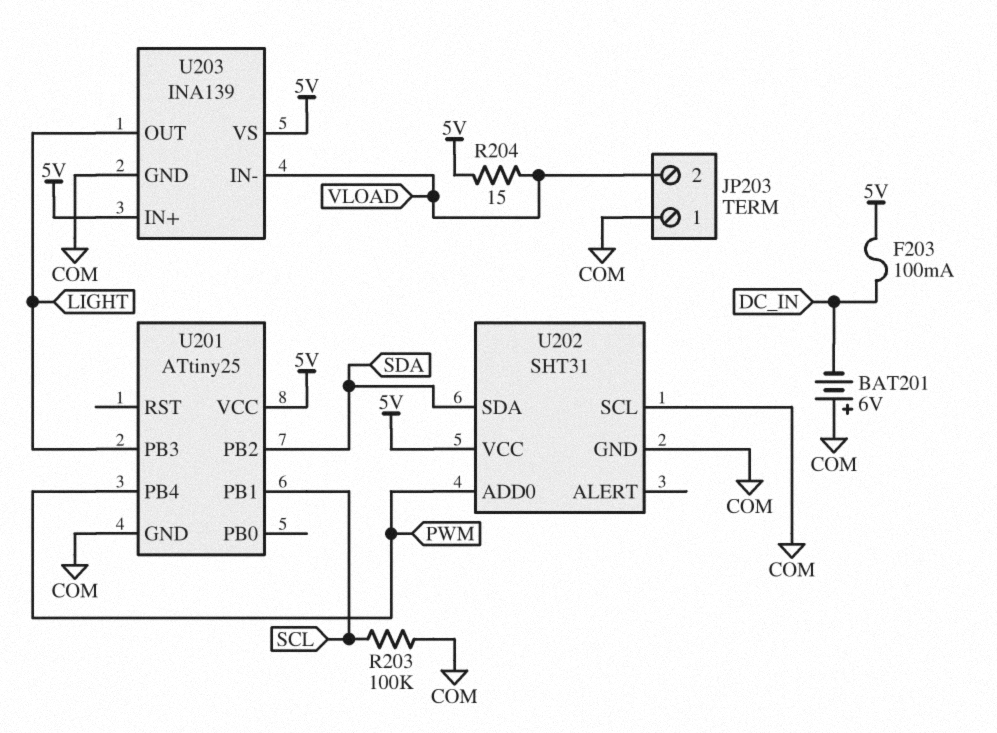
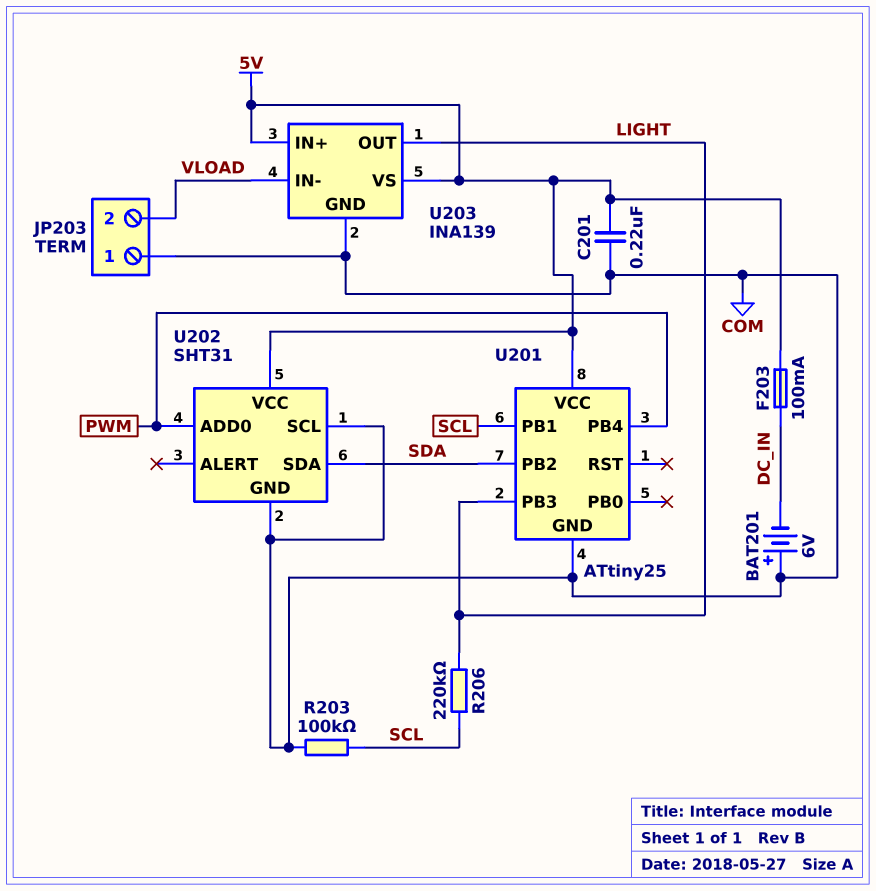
C201: none -> 220nF (5V, COM)
R204: 15 (5V, VLOAD) -> none
R206: none -> 220k (LIGHT, SCL)

